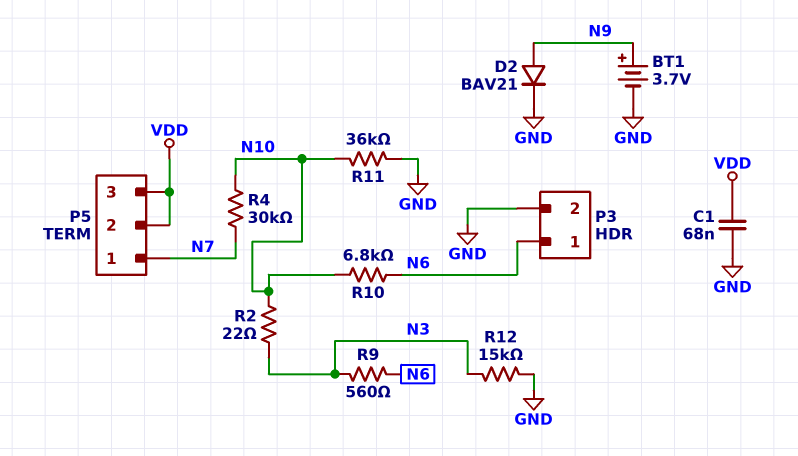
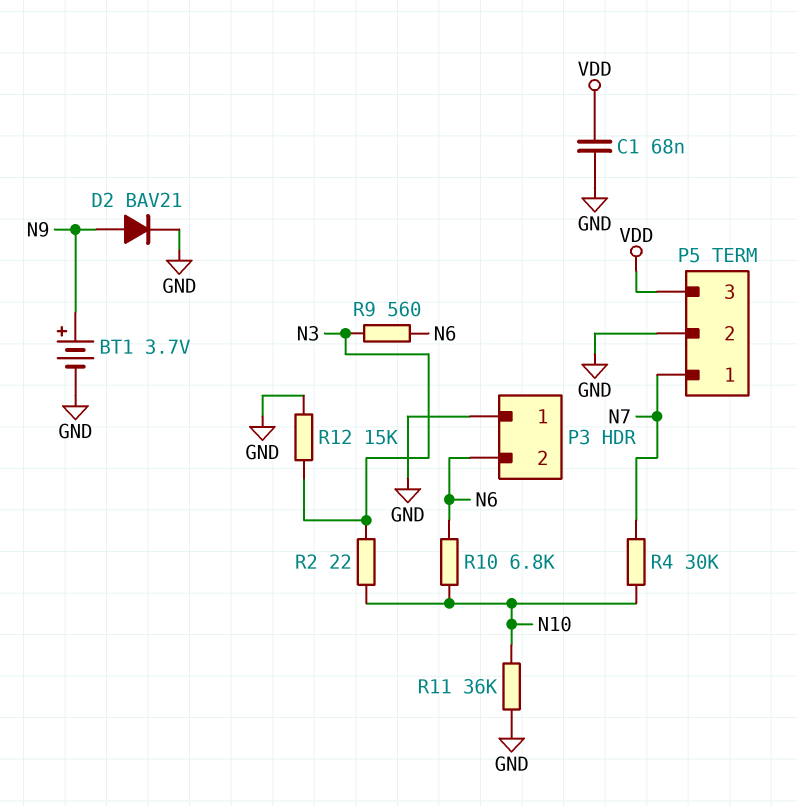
P3 pin 1: N6 -> GND
P3 pin 2: GND -> N6
P5 pin 2: VDD -> GND

